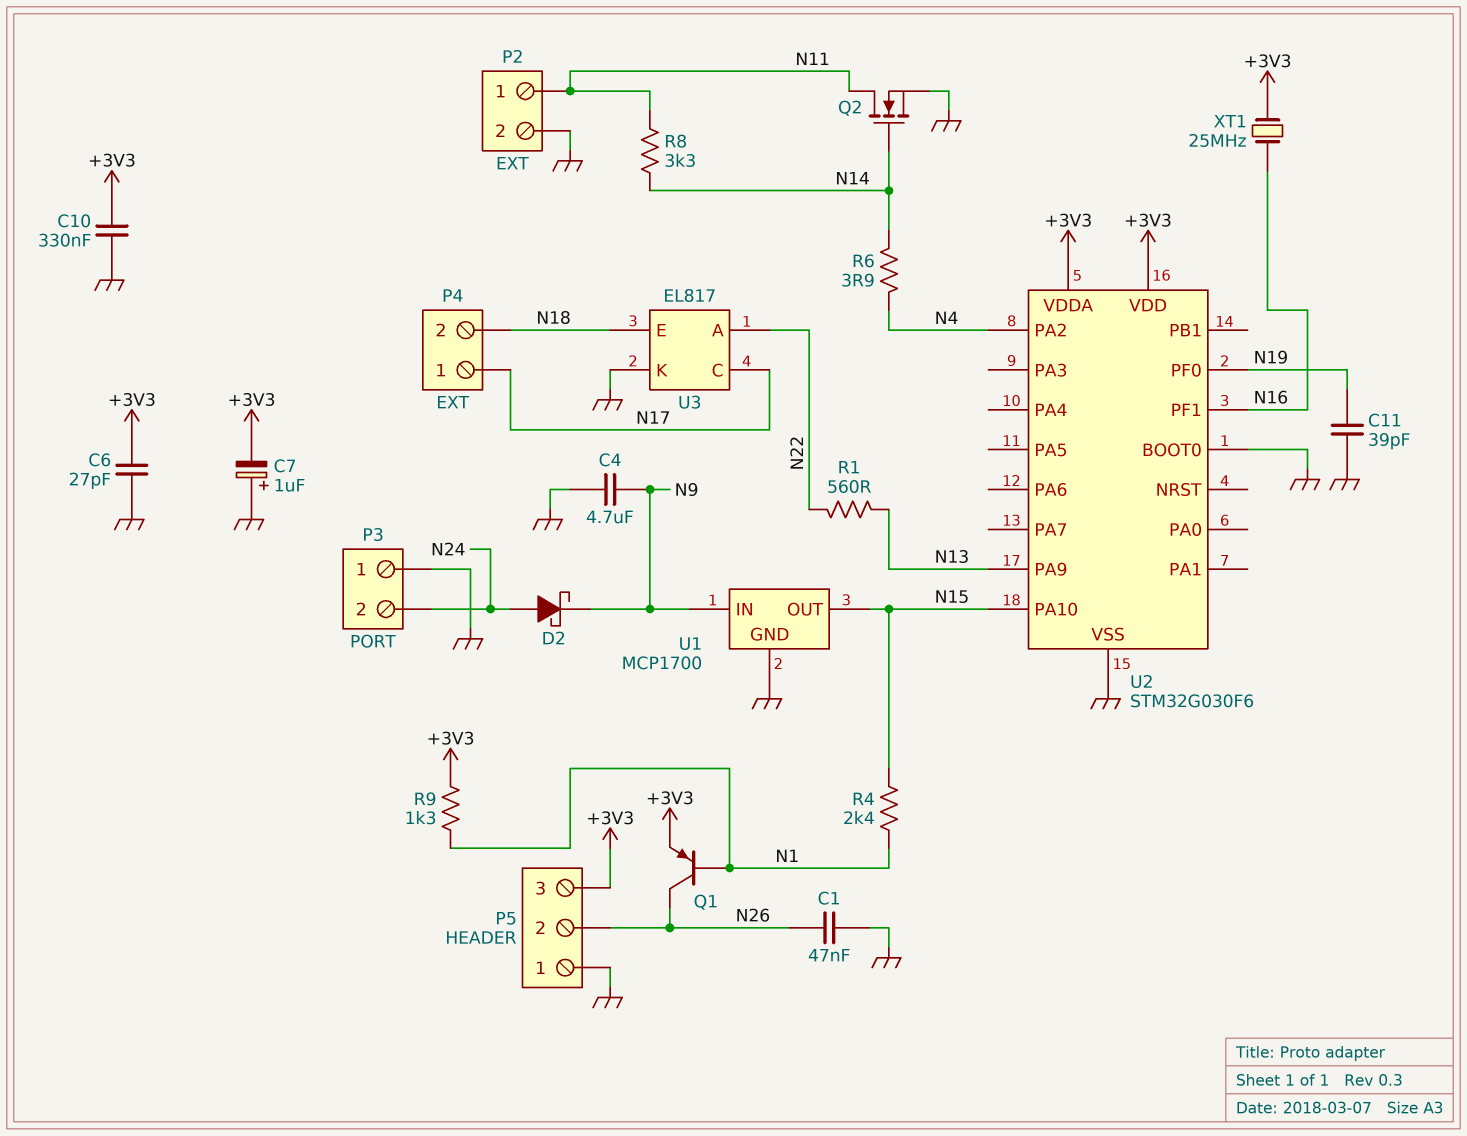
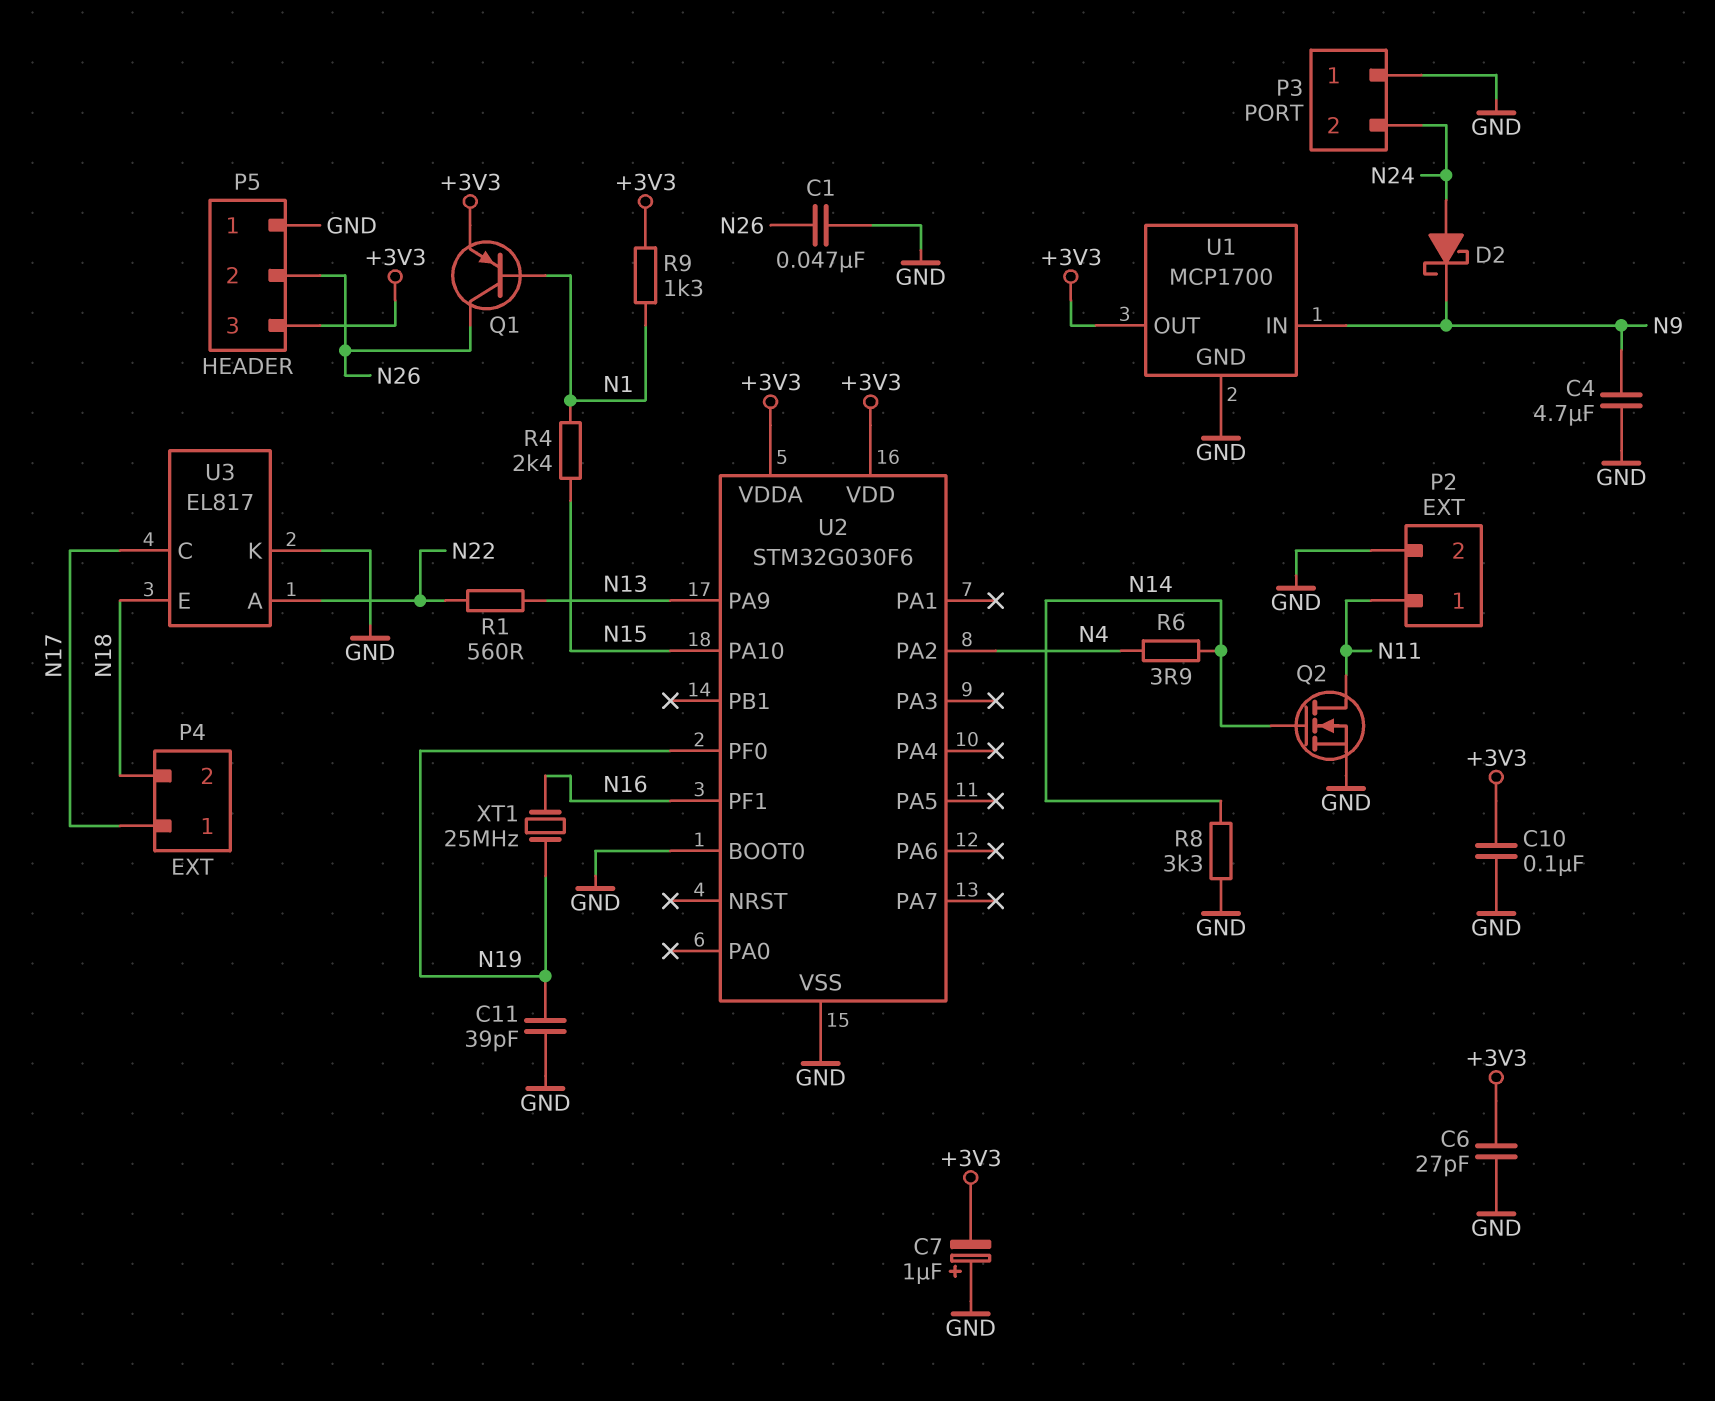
C10: 330nF (+3V3, GND) -> 100nF (+3V3, GND)
R8: 3.3k (N11, N14) -> 3.3k (GND, N14)
U1 pin OUT: N15 -> +3V3
XT1: 25MHz (+3V3, N16) -> 25MHz (N16, N19)

